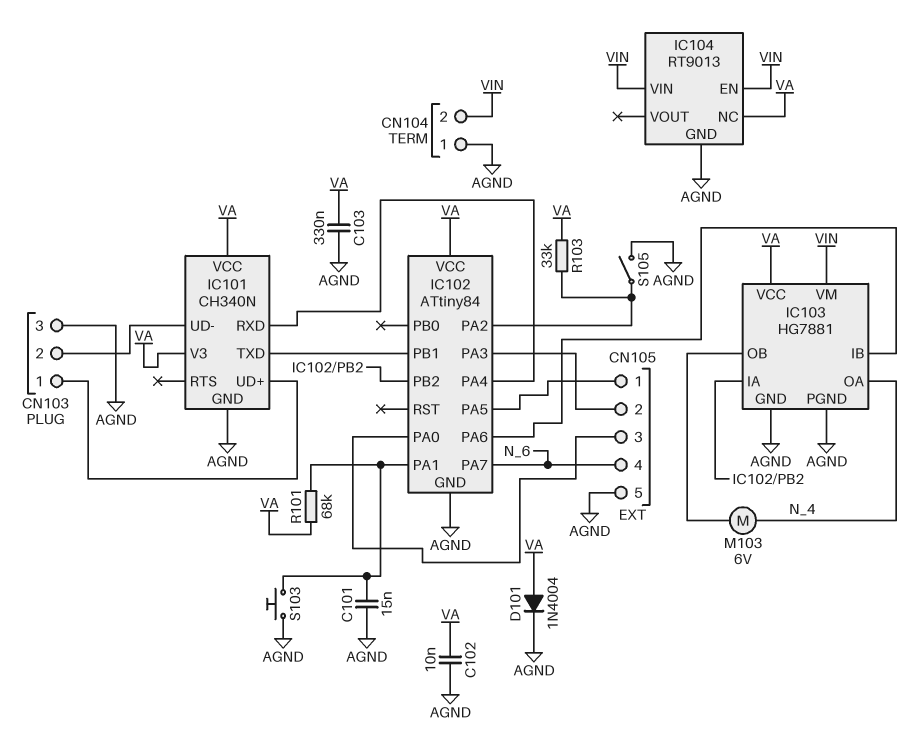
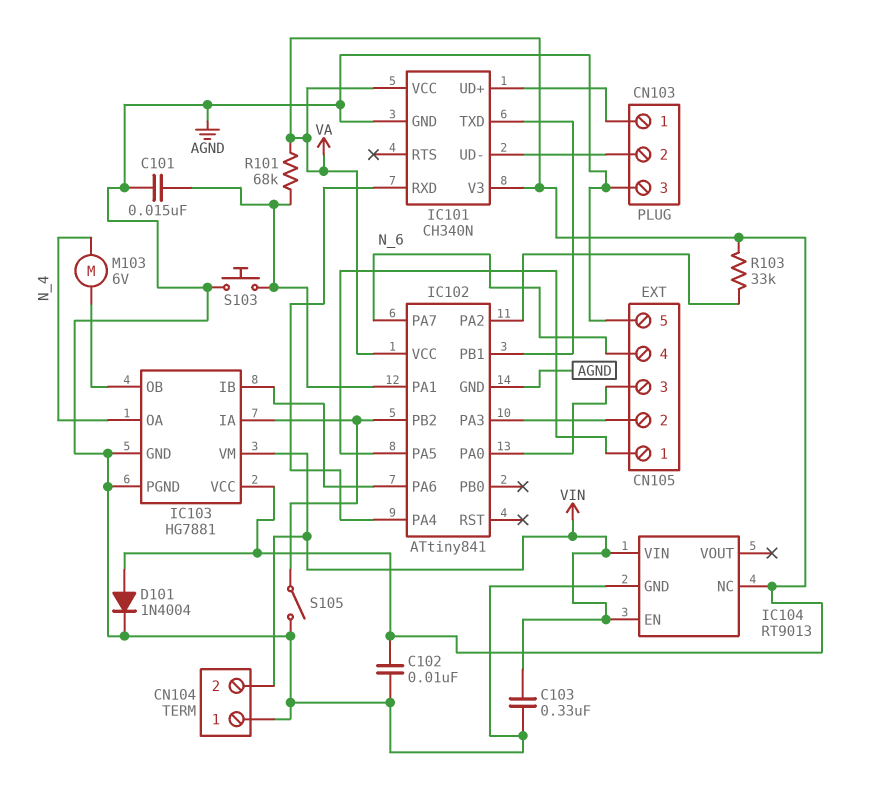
C103: 330nF (AGND, VA) -> 330nF (AGND, VIN)
IC102: ATtiny84 -> ATtiny841
S105: switch (AGND, IC102/PA2) -> switch (AGND, IC102/PB2)

